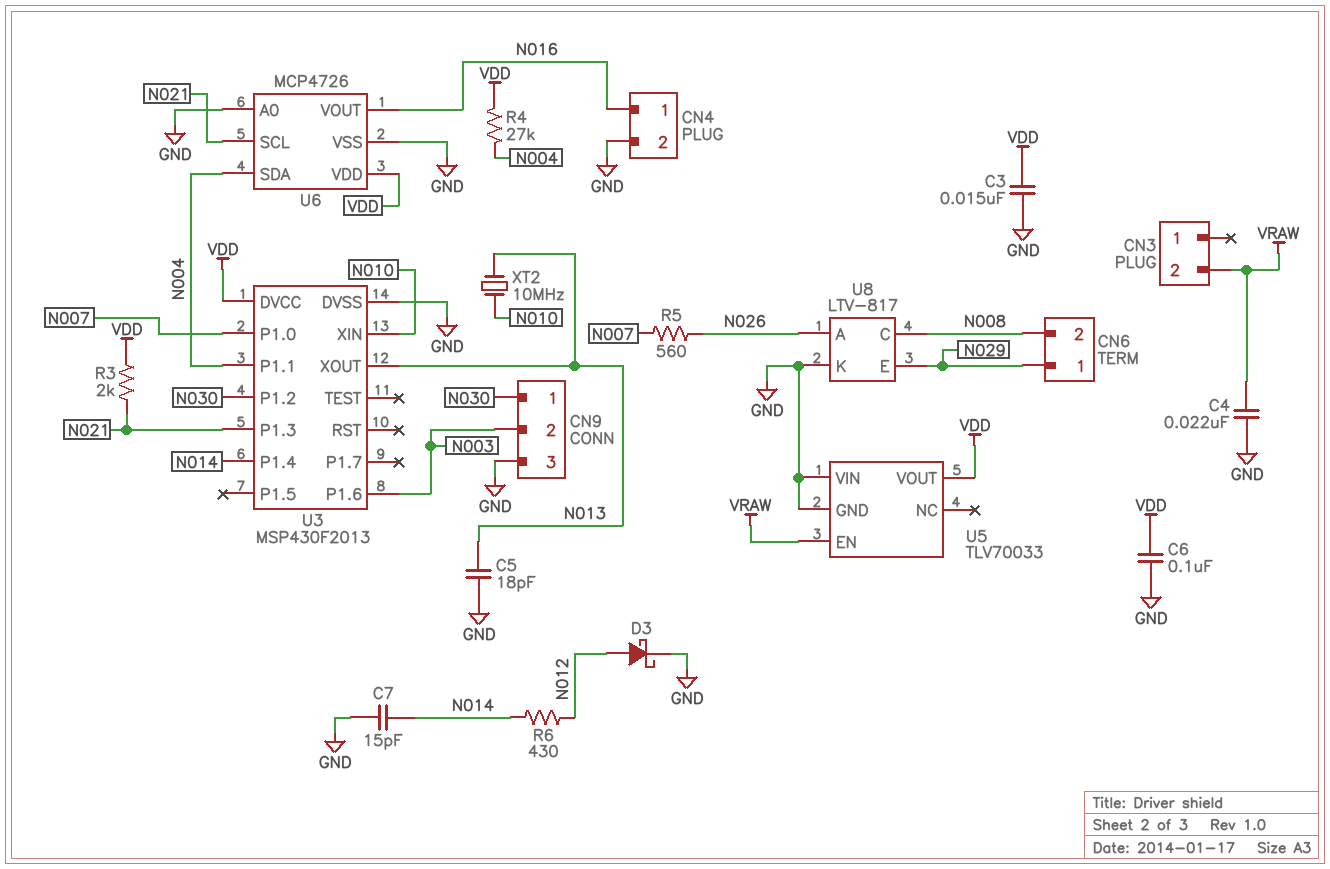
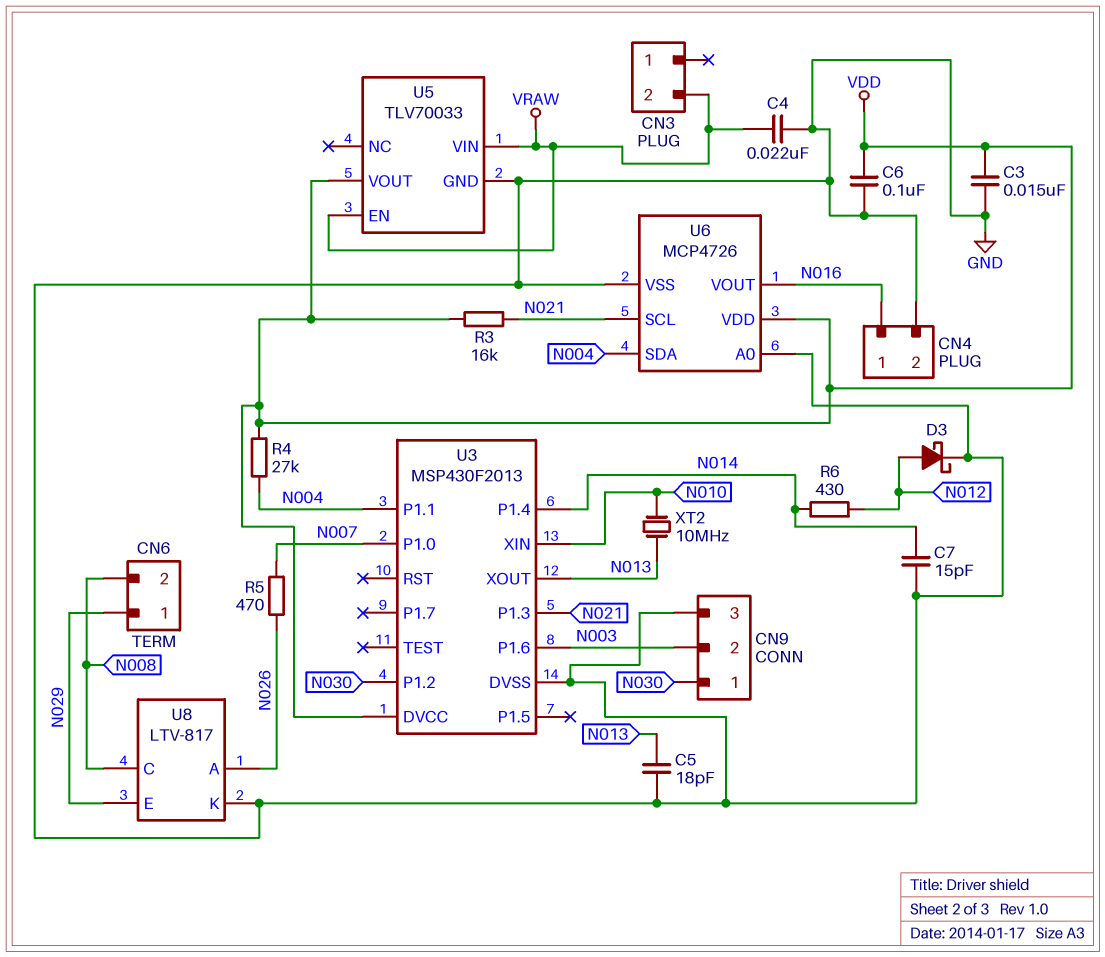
R3: 2k (N021, VDD) -> 16k (N021, VDD)
R5: 560 (N007, N026) -> 470 (N007, N026)
U5 pin VIN: GND -> VRAW

